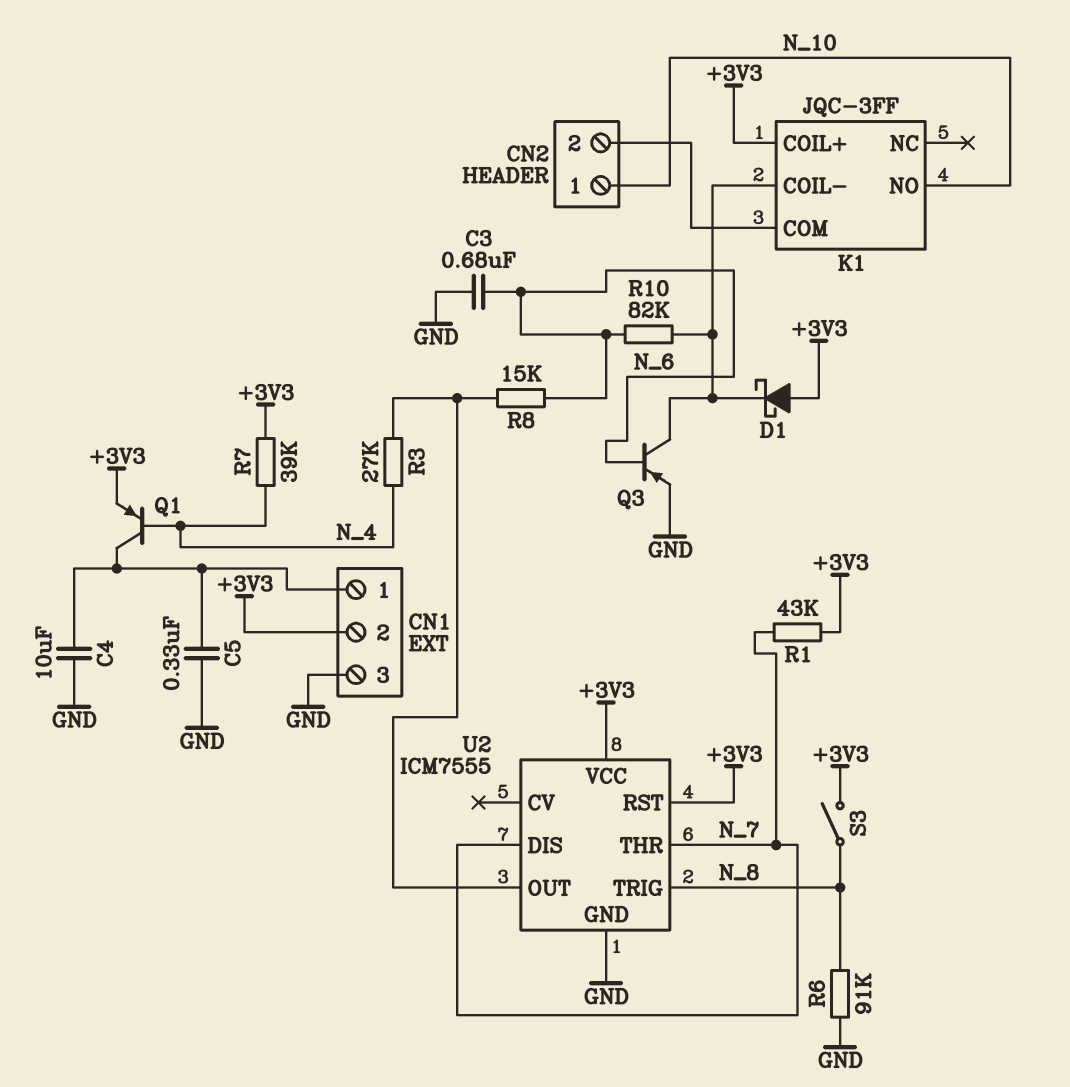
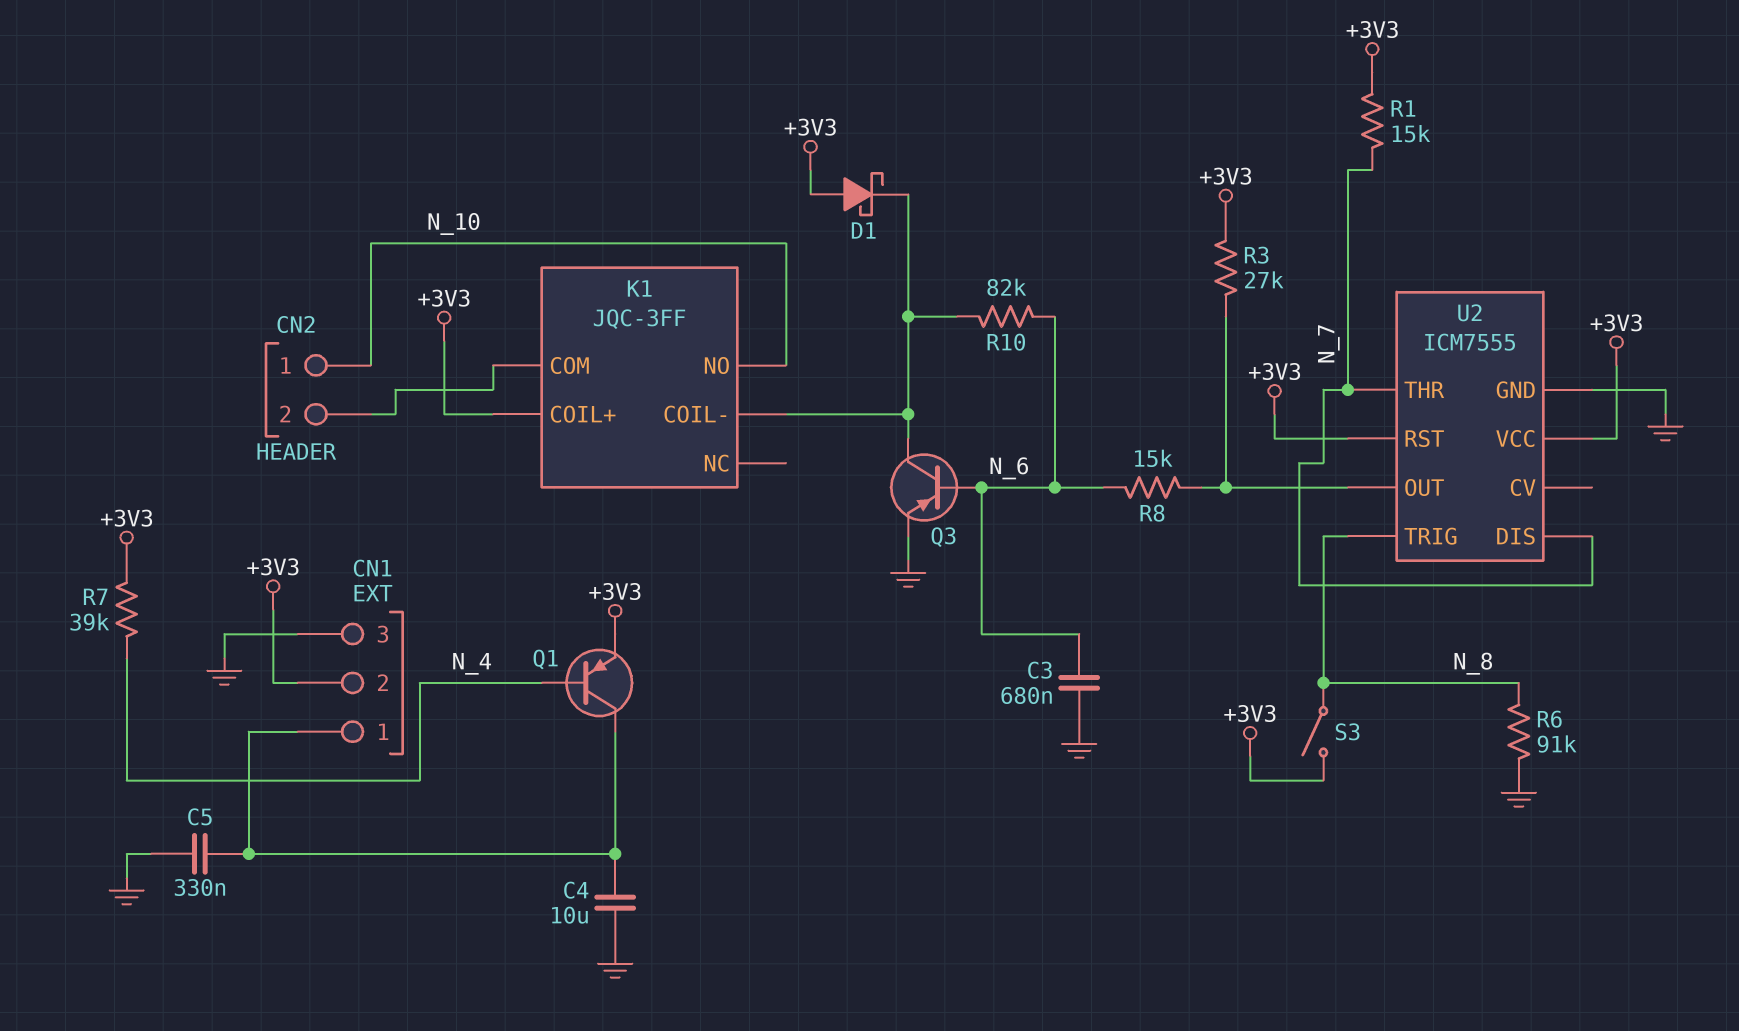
R1: 43k (+3V3, N_7) -> 15k (+3V3, N_7)
R3: 27k (N_4, U2/OUT) -> 27k (+3V3, U2/OUT)

